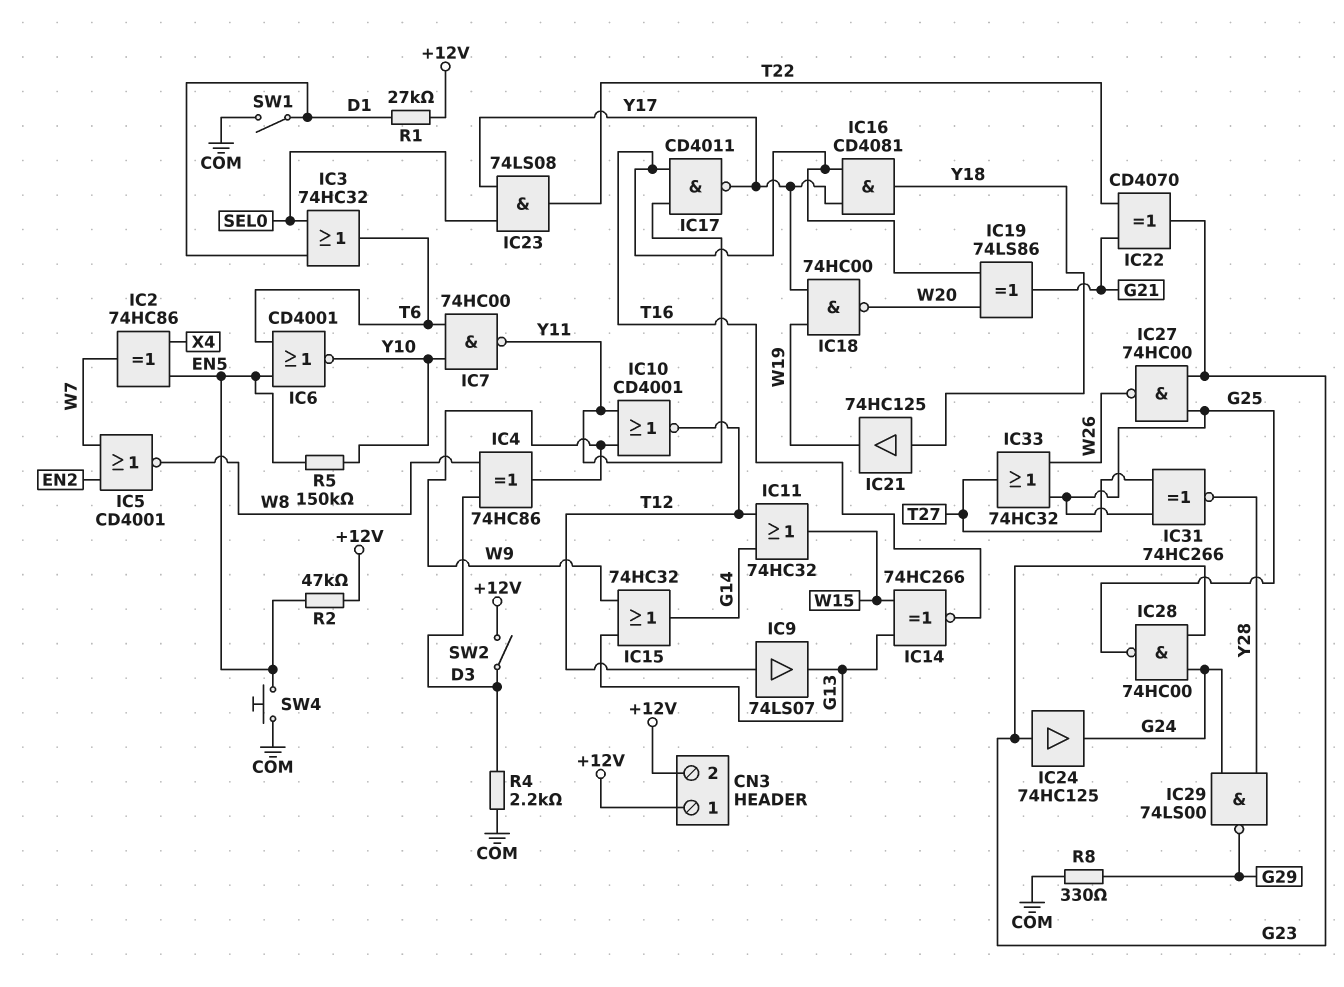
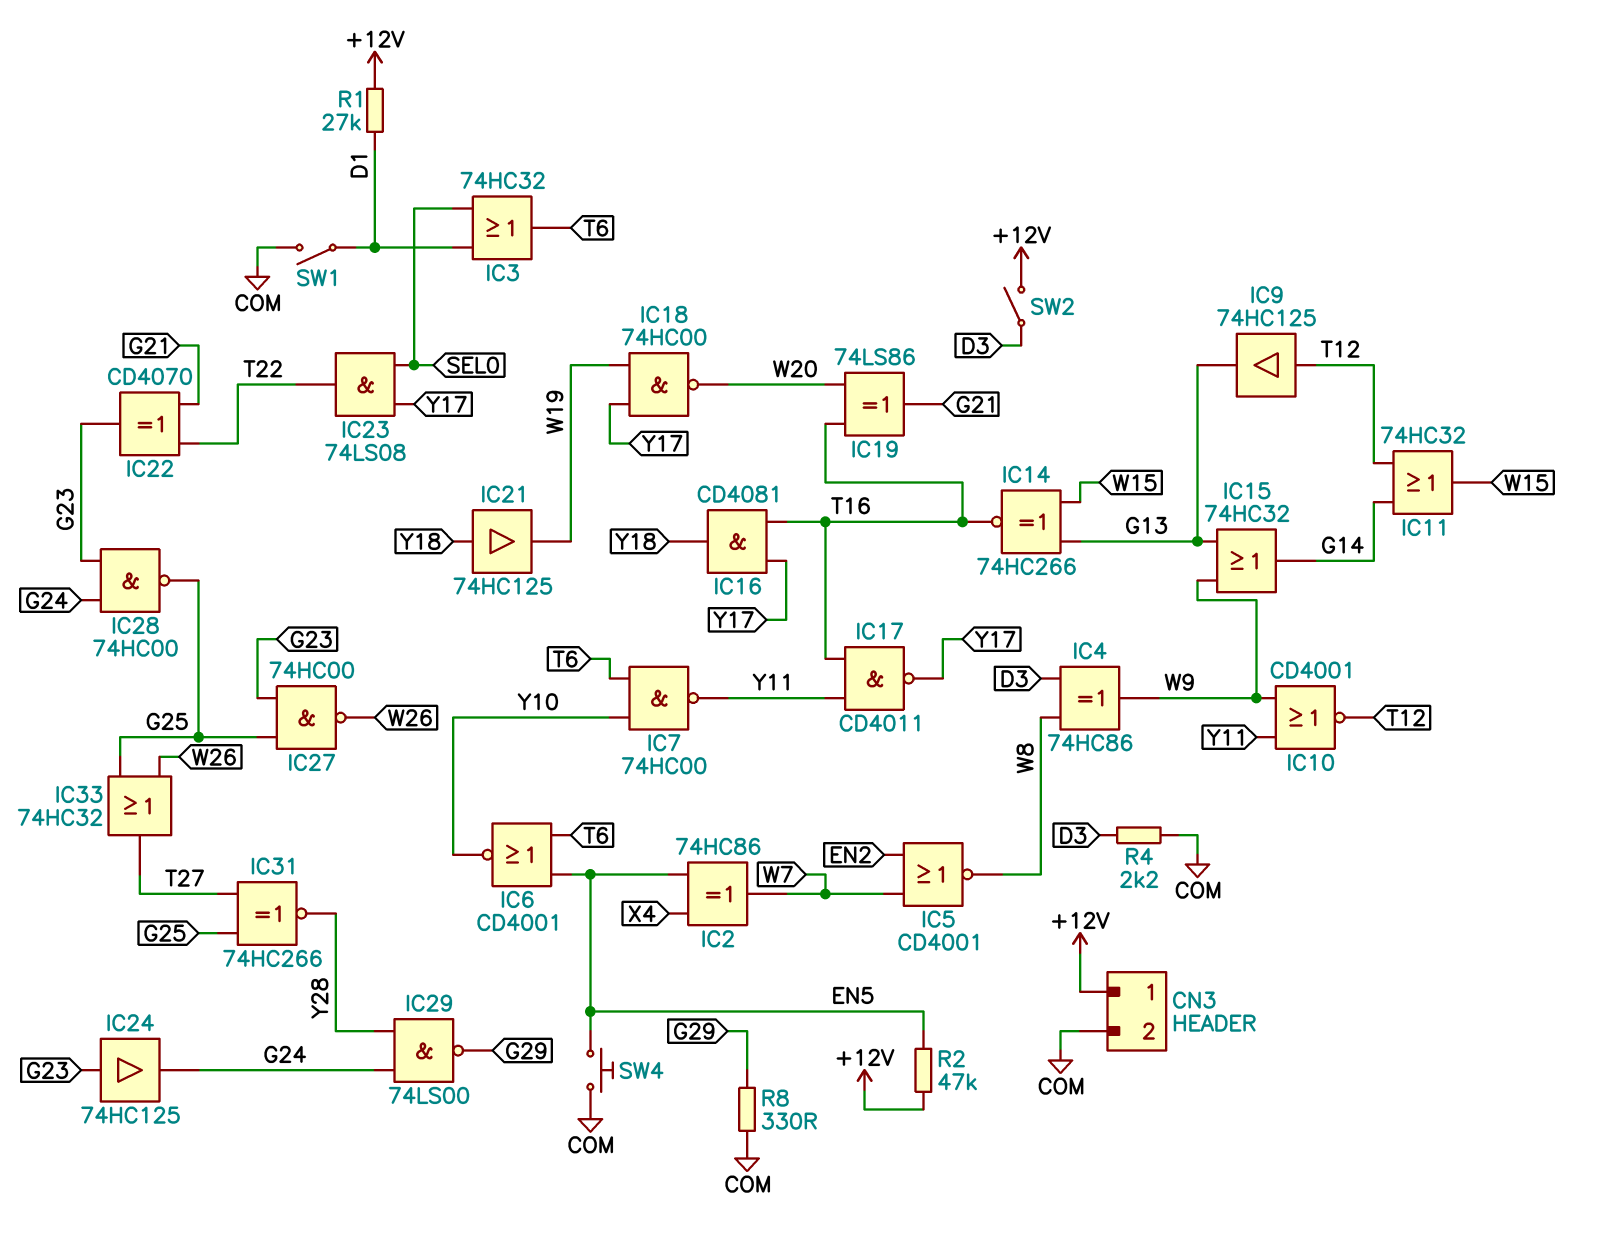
CN3 pin 2: +12V -> COM
IC9: buffer 74LS07 (in T12, out G13) -> buffer 74HC125 (in T12, out G13)
R5: 150k (EN5, Y10) -> none

